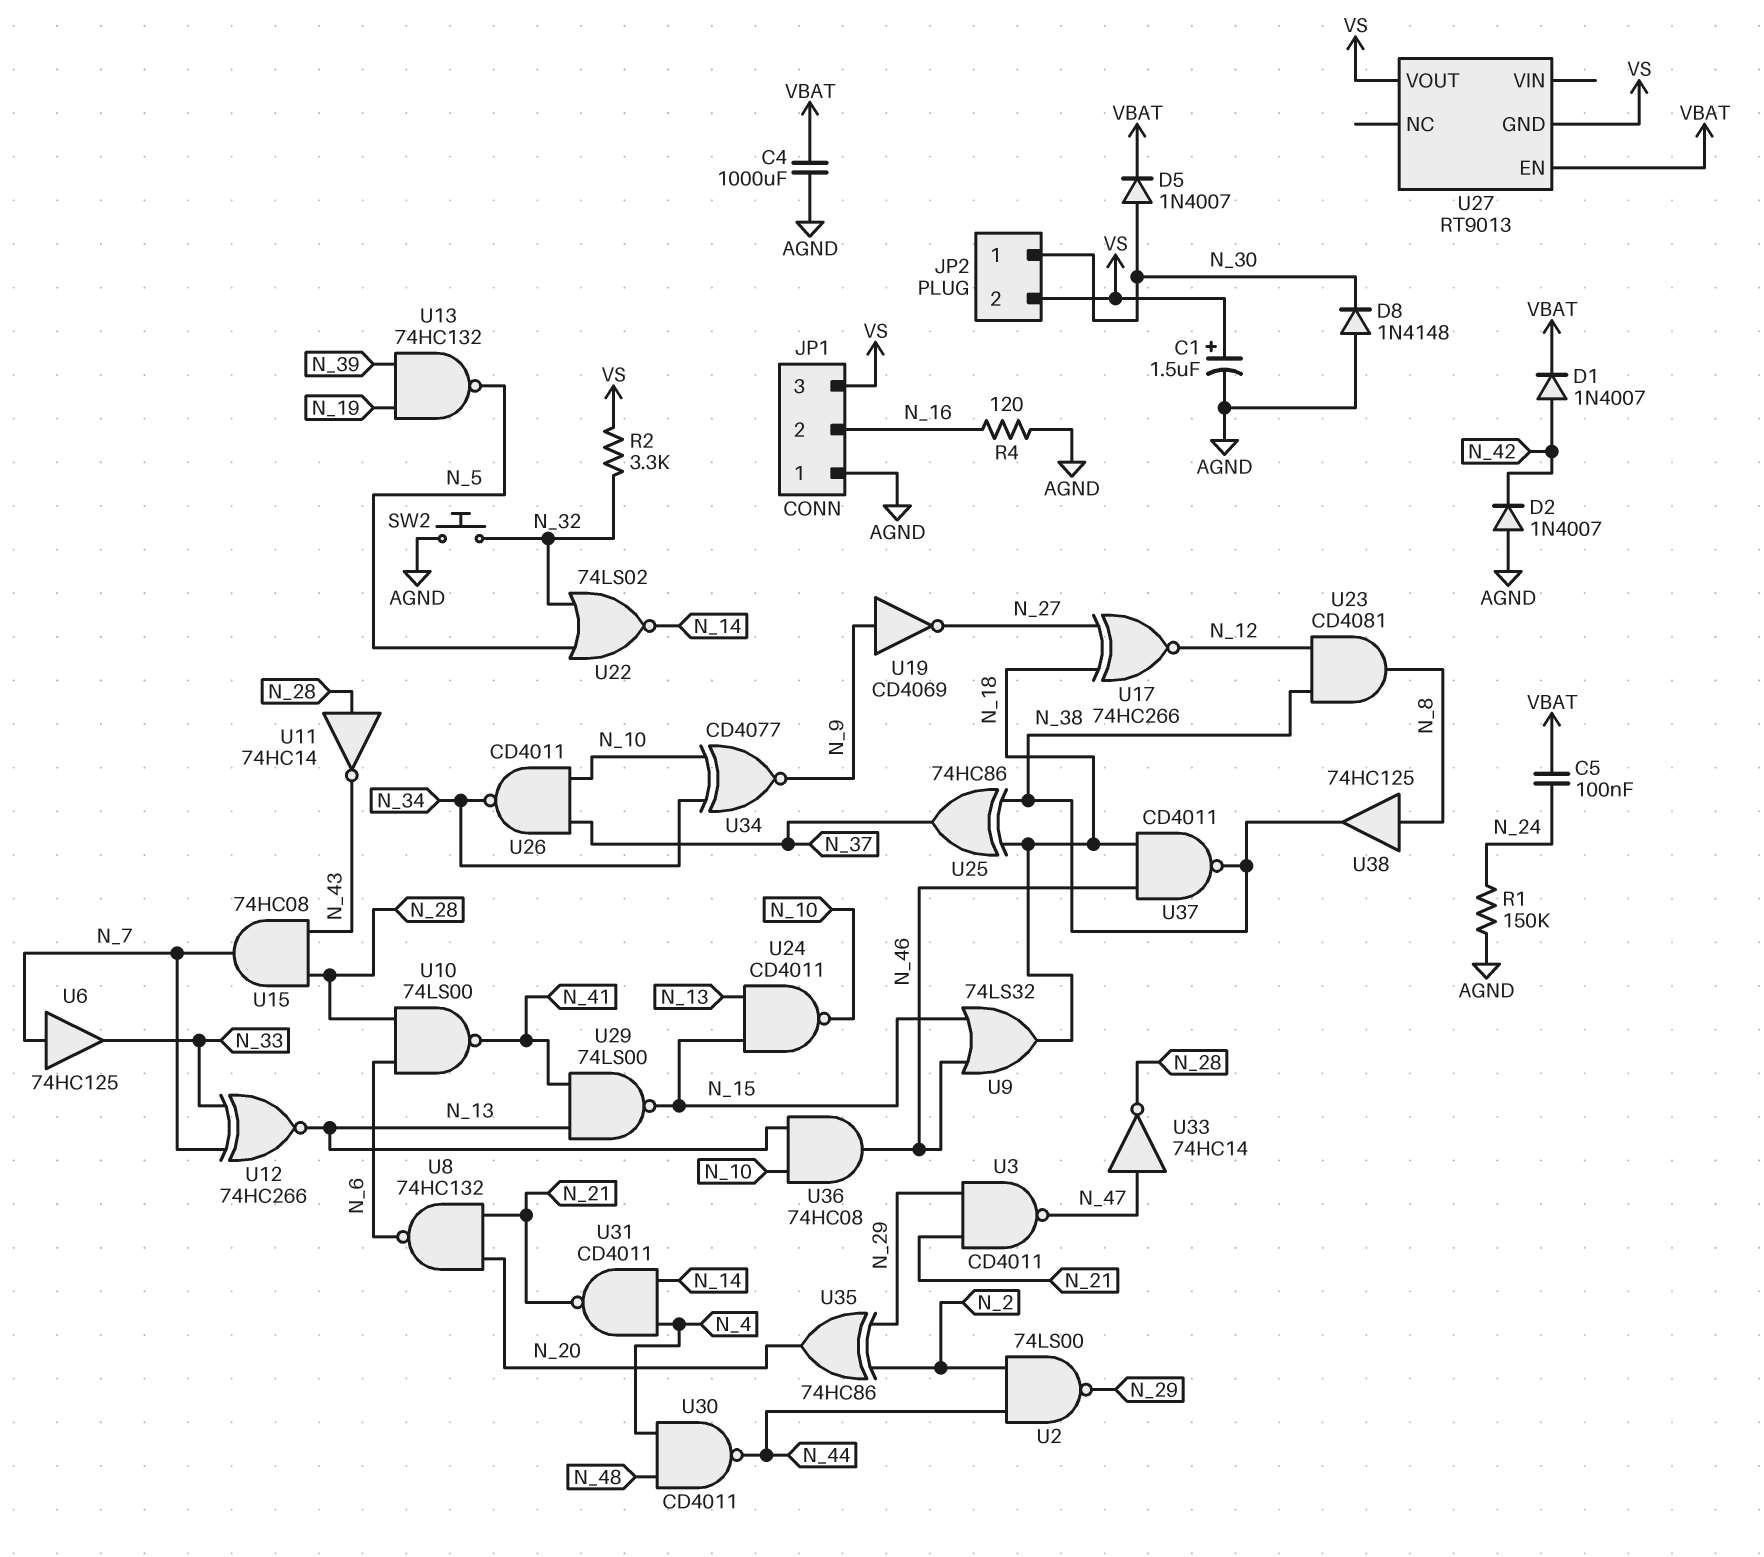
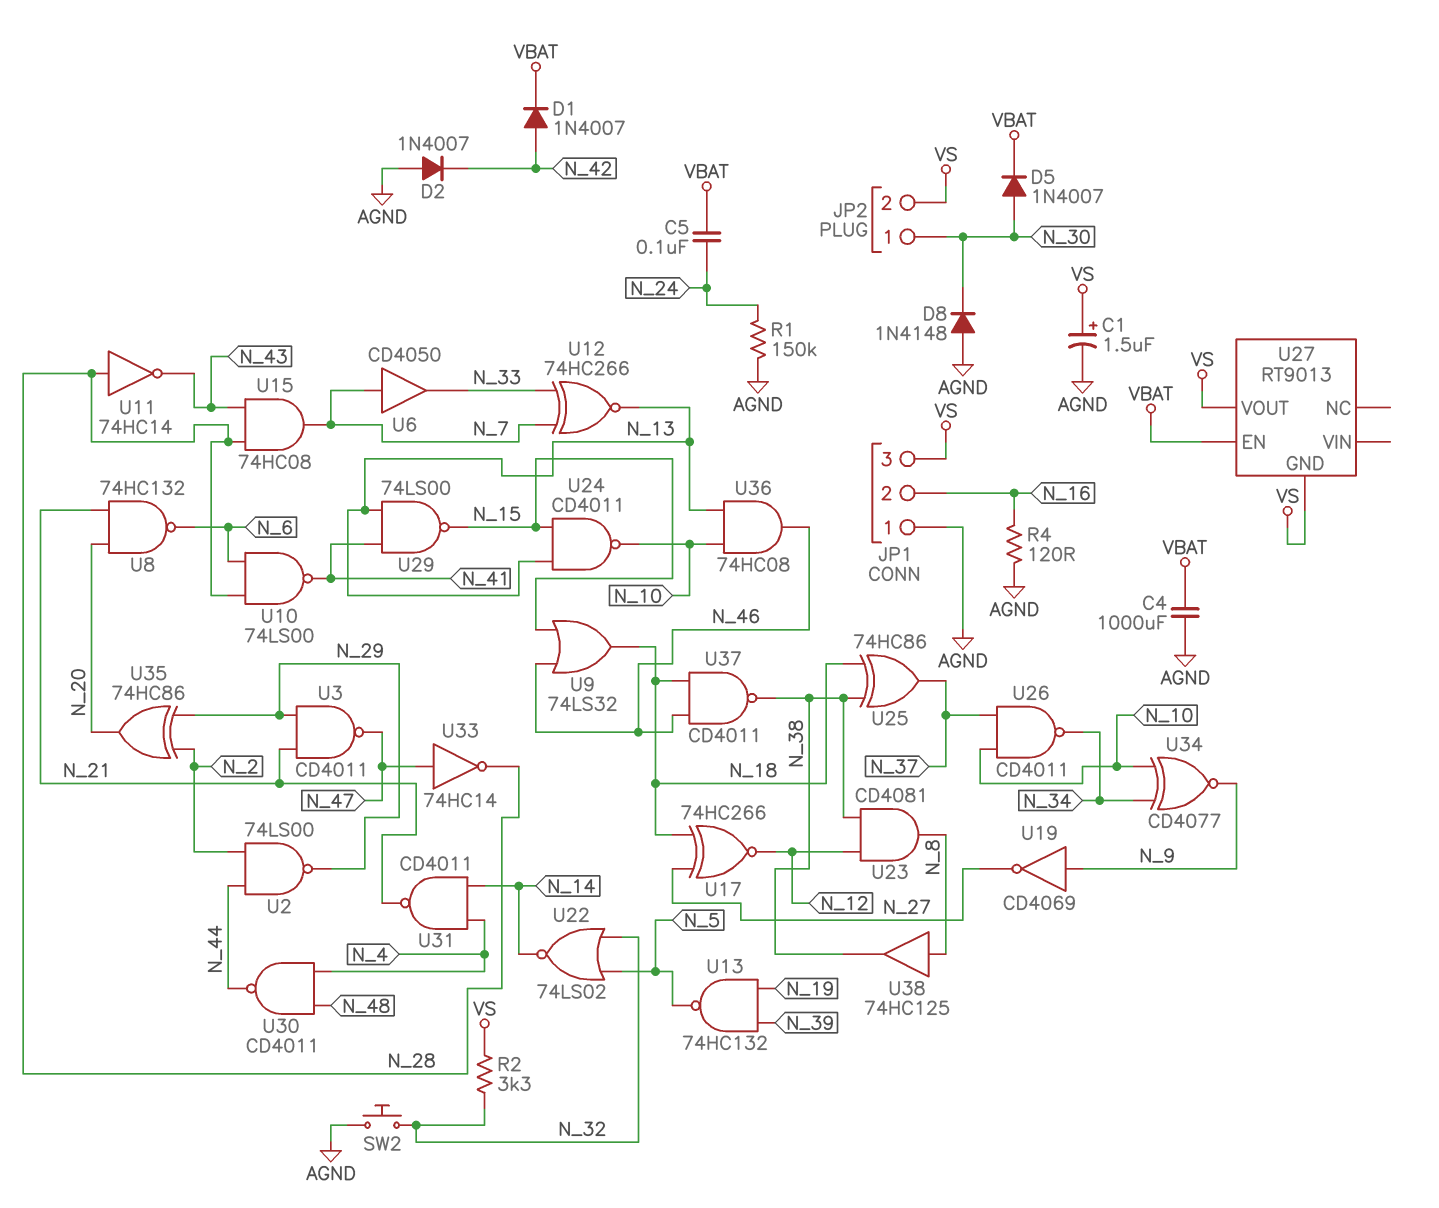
U6: buffer 74HC125 (in N_7, out N_33) -> buffer CD4050 (in N_7, out N_33)

